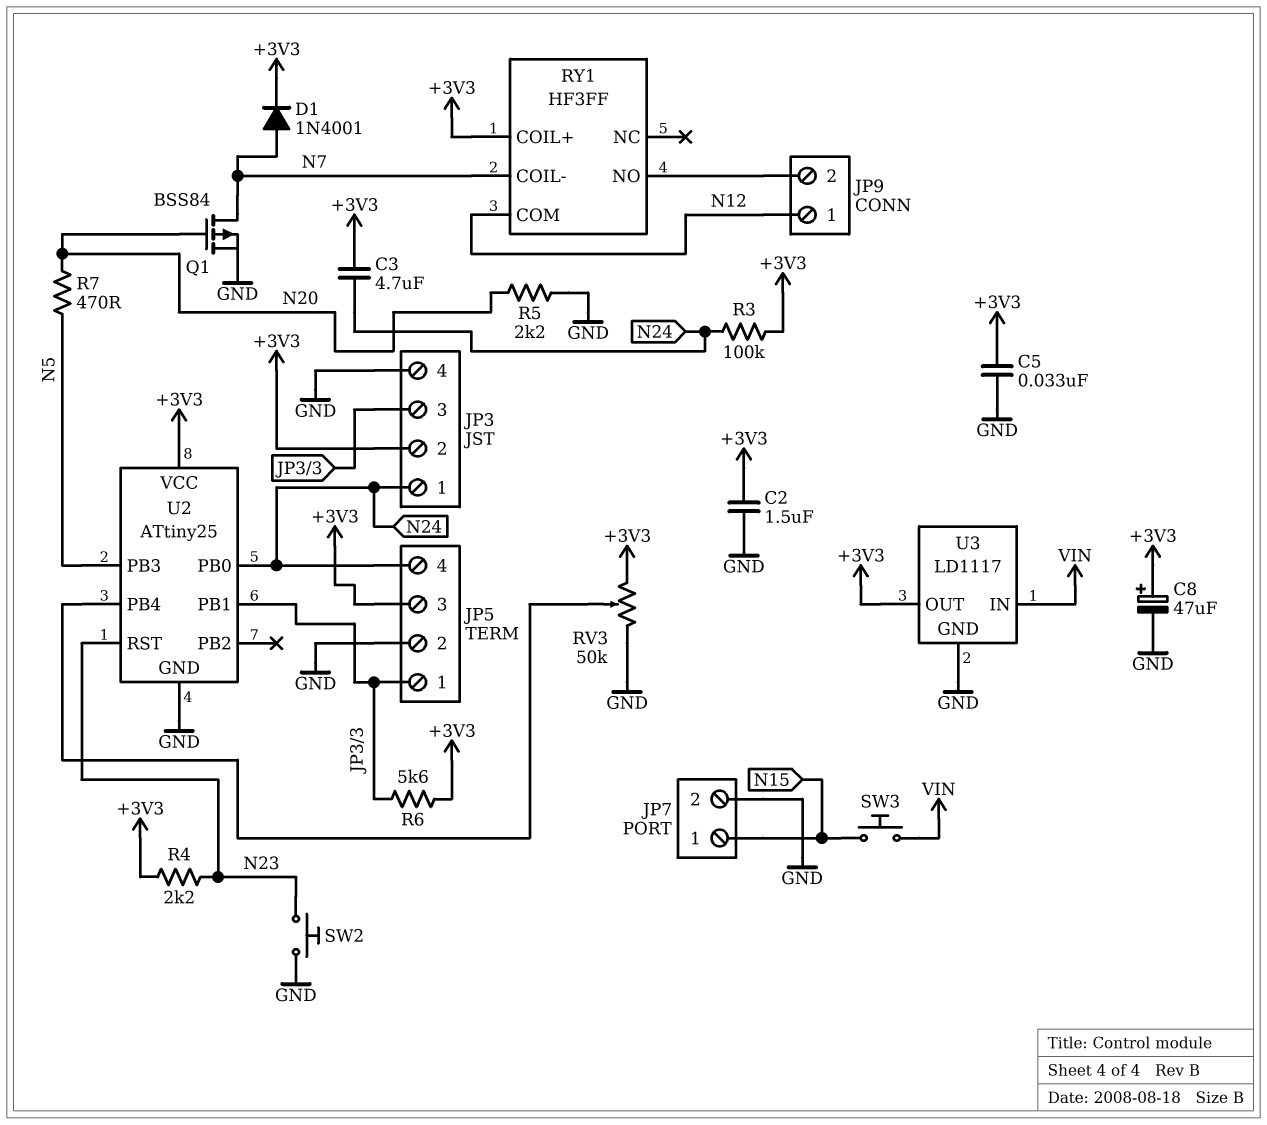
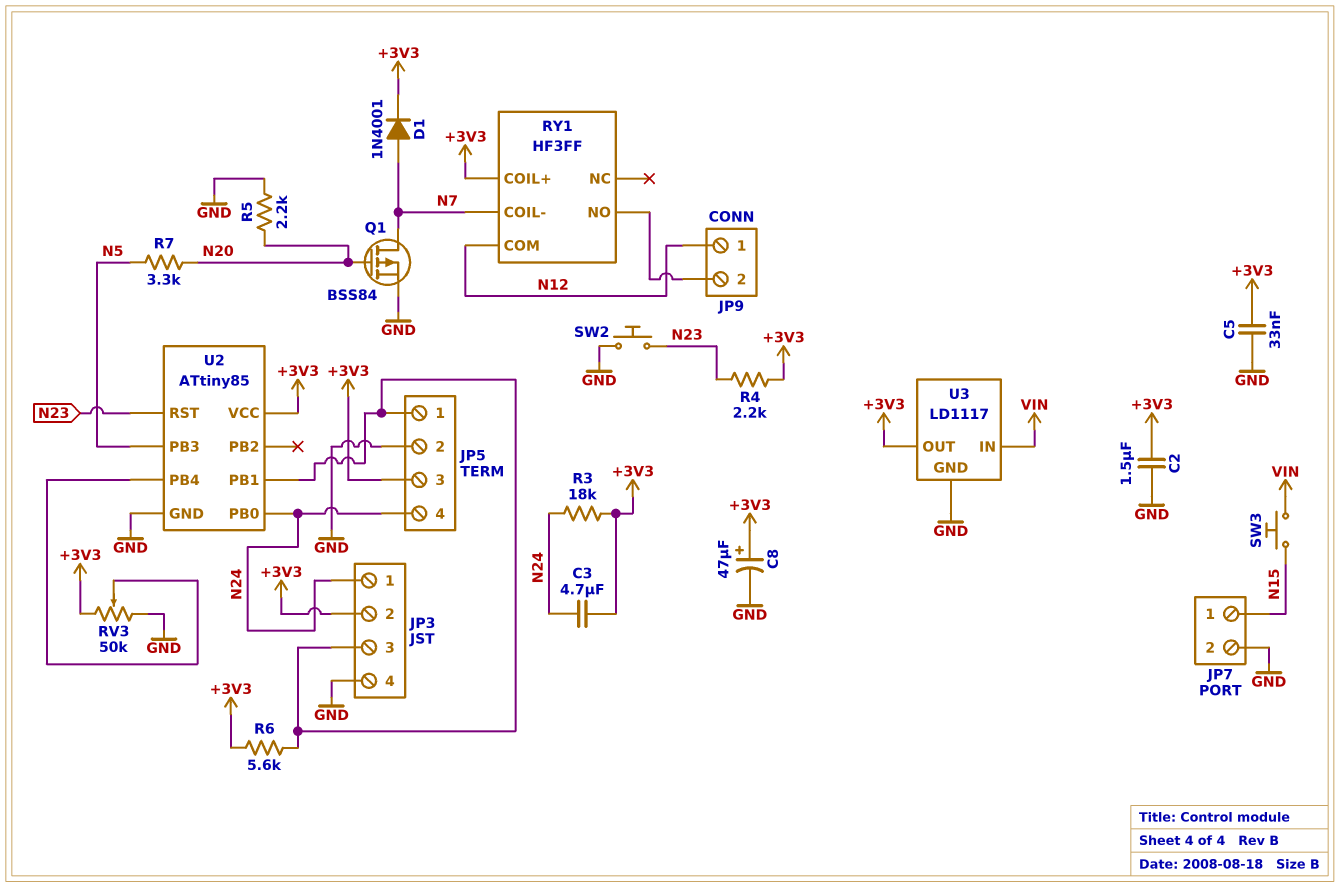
R3: 100k (+3V3, N24) -> 18k (+3V3, N24)
R7: 470 (N5, N20) -> 3.3k (N5, N20)
U2: ATtiny25 -> ATtiny85

